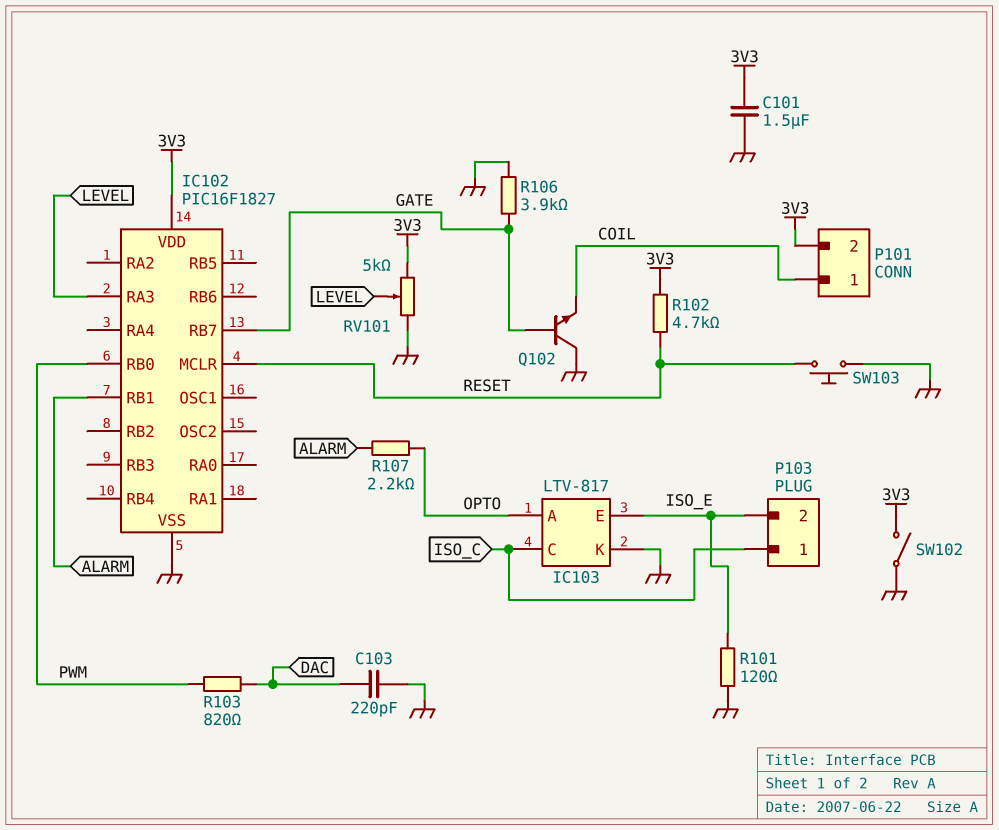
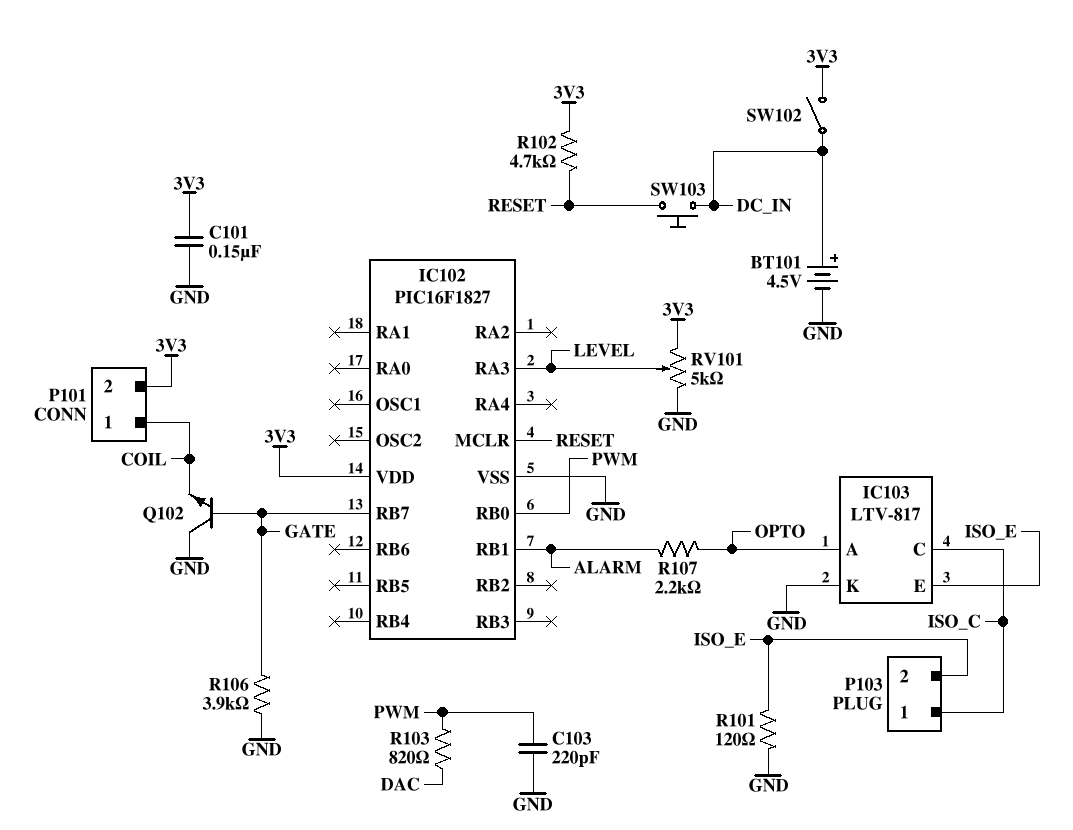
BT101: none -> 4.5V (plus DC_IN, minus GND)
C101: 1.5uF (3V3, GND) -> 150nF (3V3, GND)
C103: 220pF (DAC, GND) -> 220pF (GND, PWM)
SW102: switch (3V3, GND) -> switch (3V3, DC_IN)
SW103: button (GND, RESET) -> button (DC_IN, RESET)

